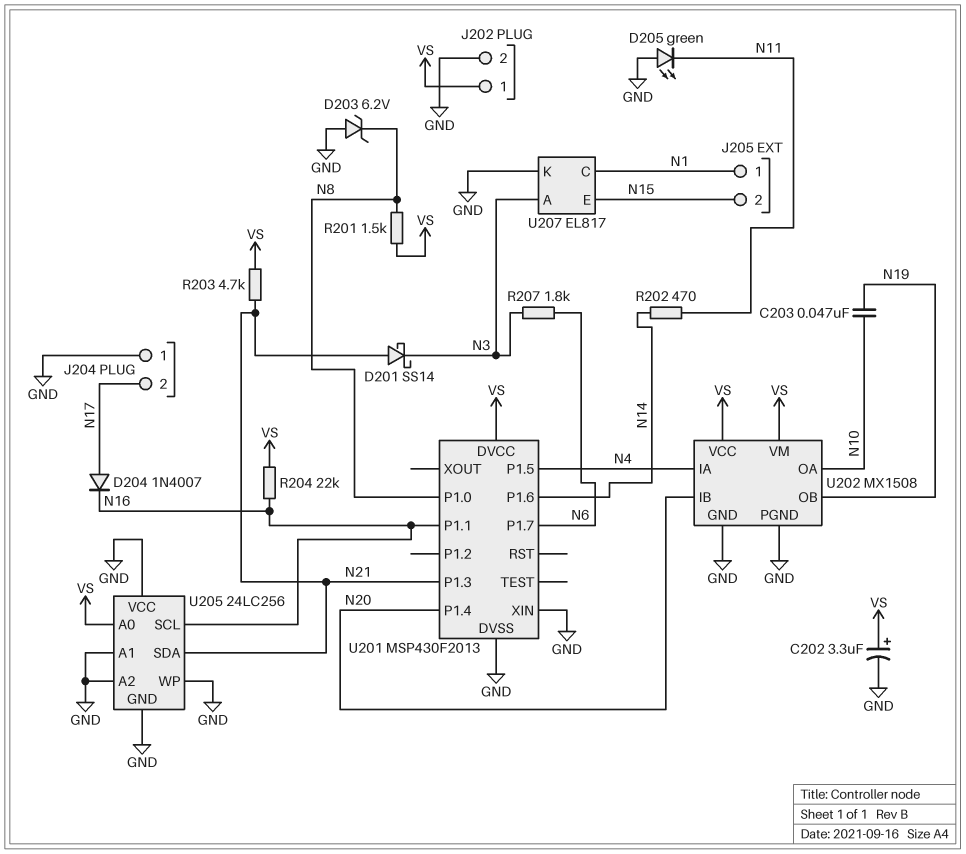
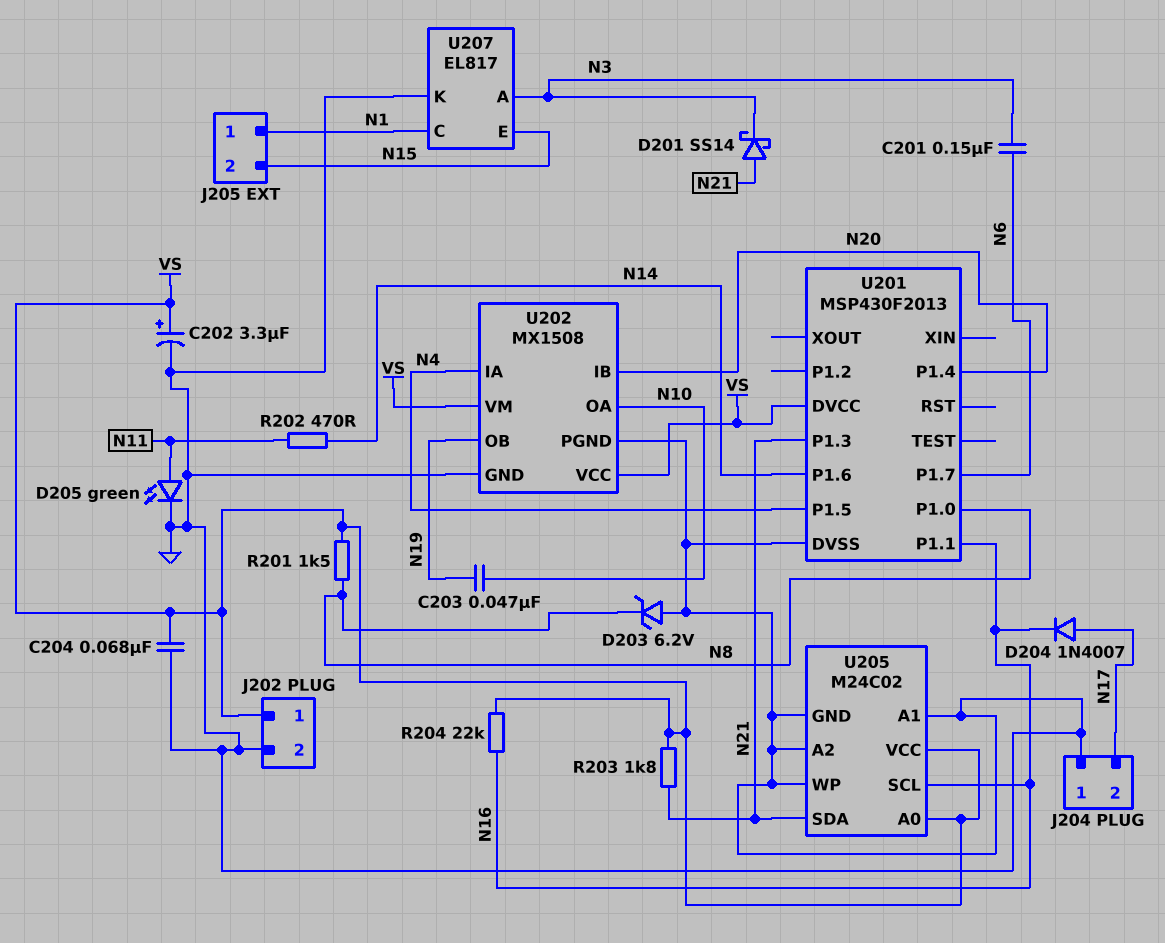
C201: none -> 150nF (N3, N6)
C204: none -> 68nF (GND, VS)
D205: LED green (A GND, K N11) -> LED green (A N11, K GND)
R203: 4.7k (N21, VS) -> 1.8k (N21, VS)
R207: 1.8k (N3, N6) -> none
U201 pin XIN: GND -> none
U205: 24LC256 -> M24C02
U205 pin VCC: GND -> VS

